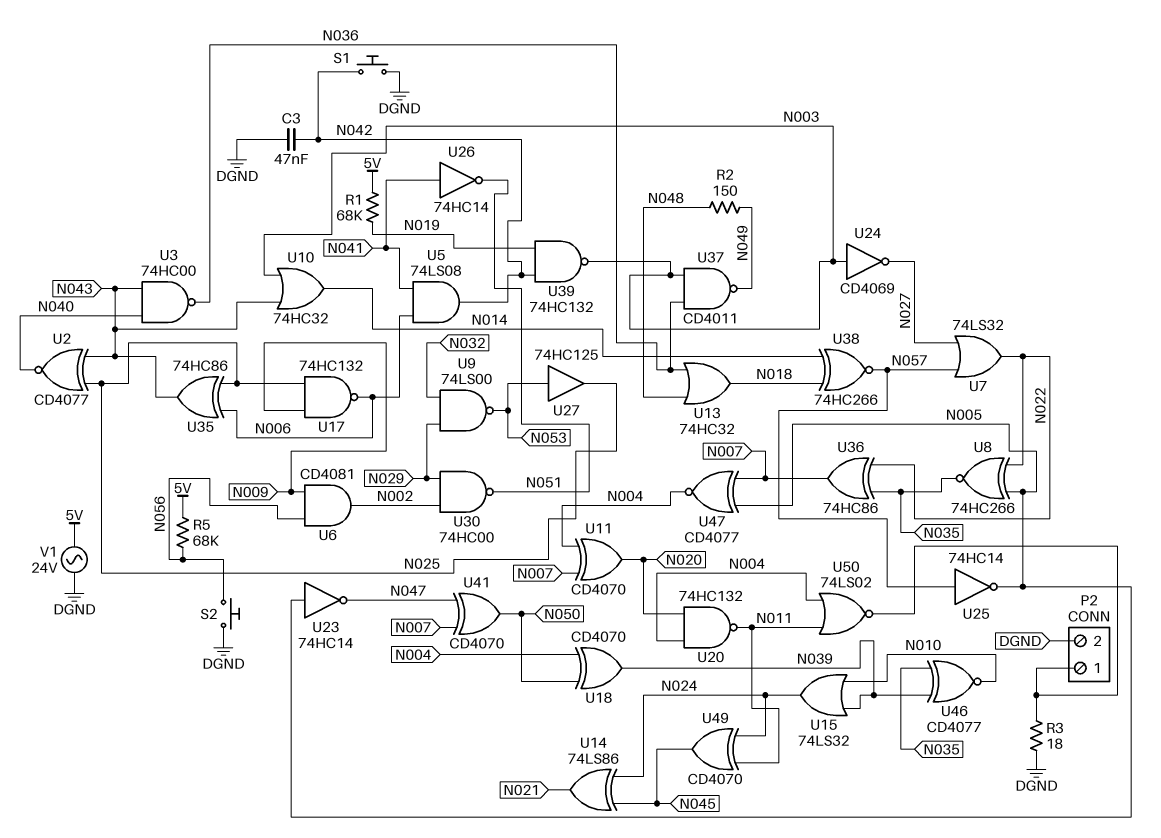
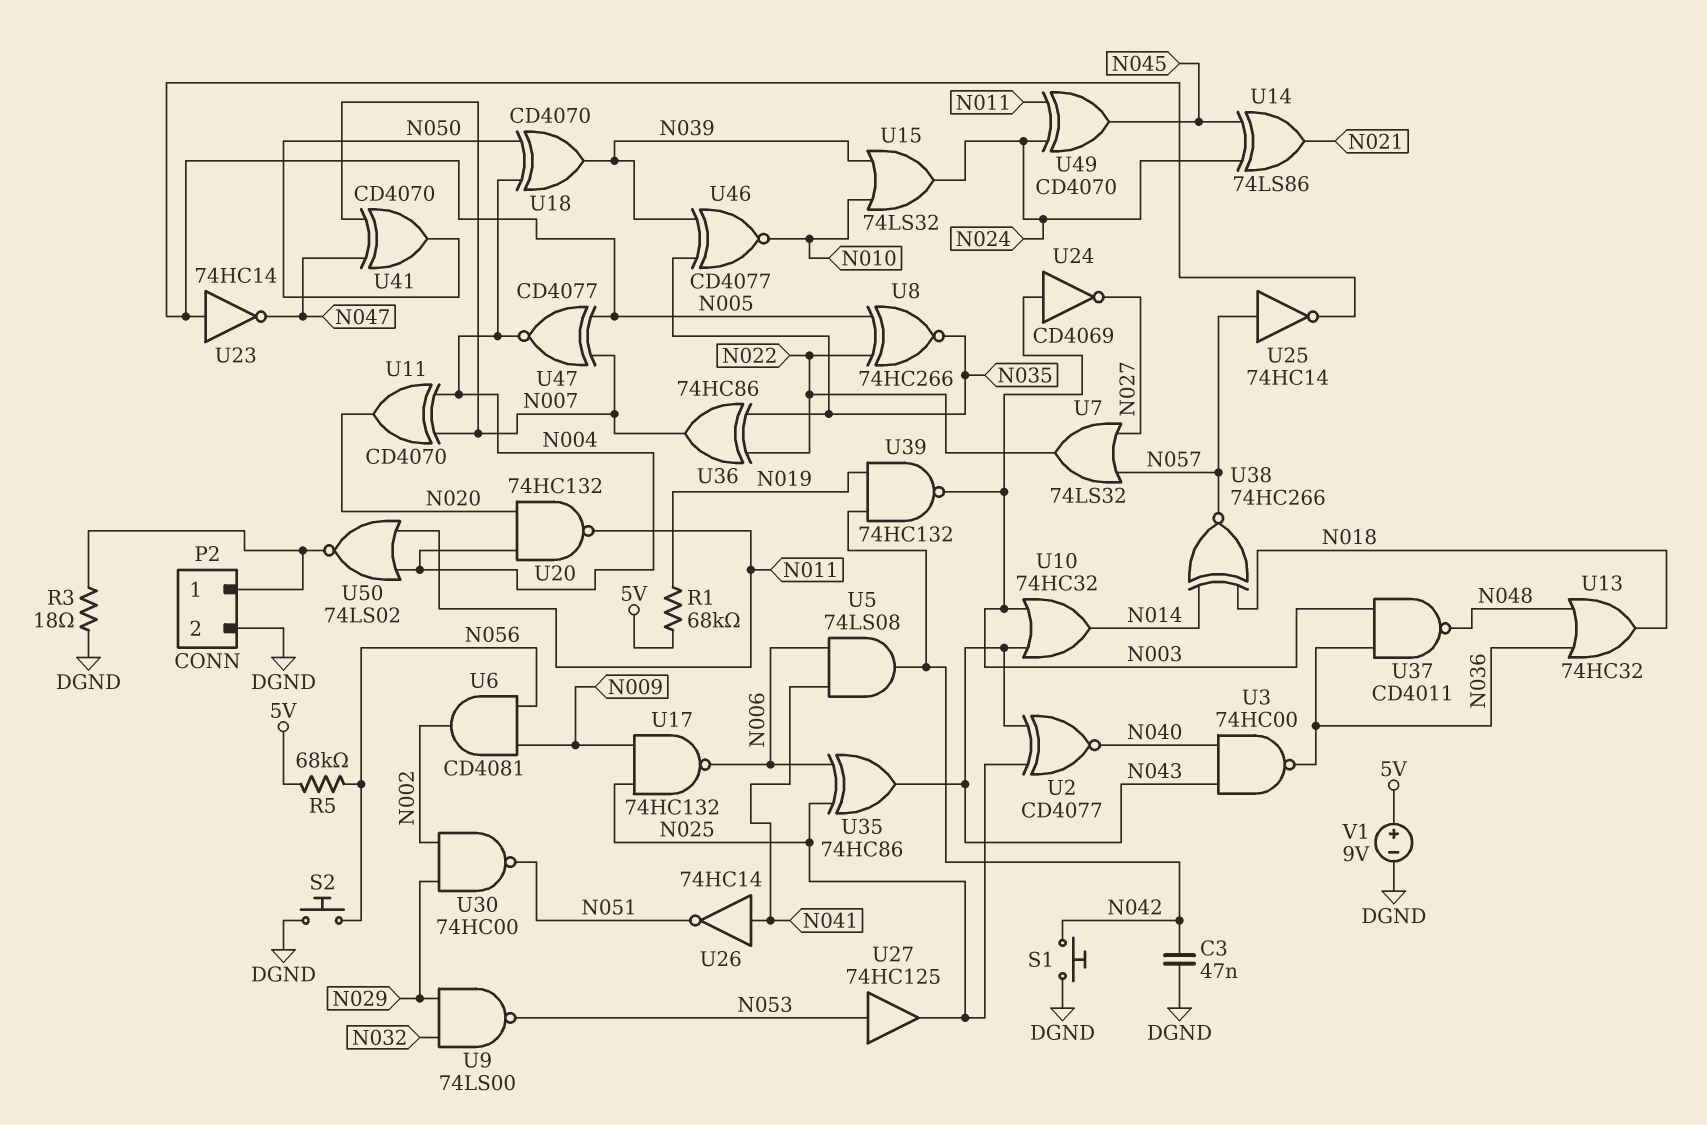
R2: 150 (N048, N049) -> none
U37: NAND CD4011 (in N003, in N036, out N049) -> NAND CD4011 (in N003, in N036, out N048)
V1: AC 24V (5V, DGND) -> 9V (plus 5V, minus DGND)

